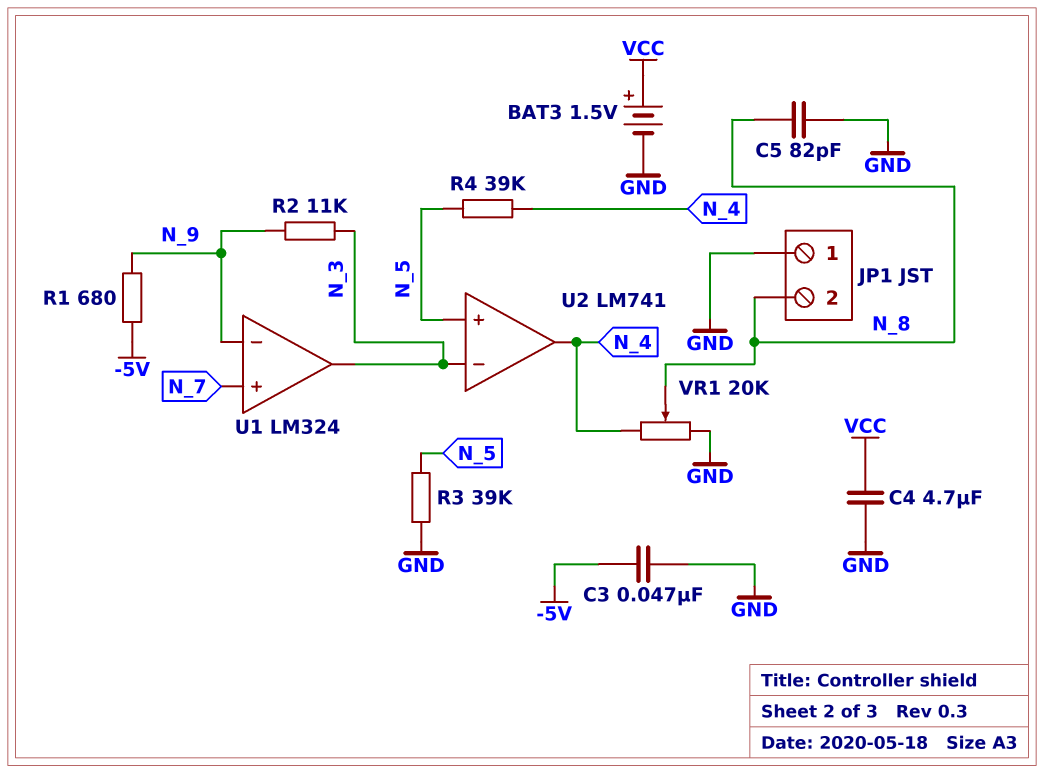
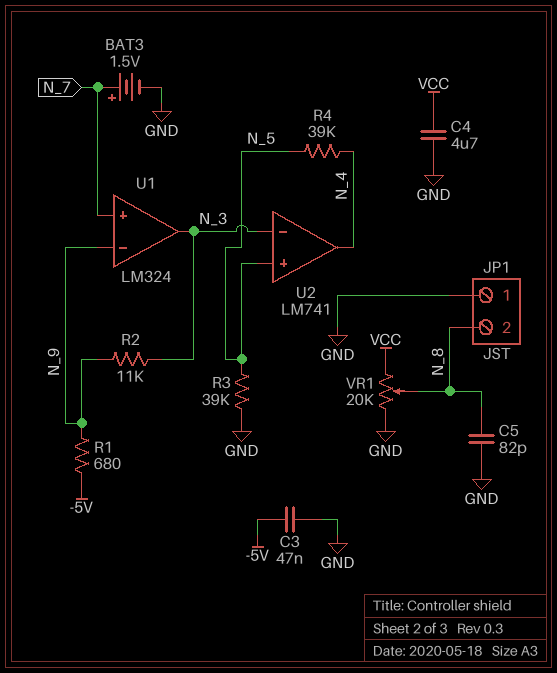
BAT3: 1.5V (plus VCC, minus GND) -> 1.5V (plus N_7, minus GND)
VR1: 20k (GND, N_4, wiper N_8) -> 20k (GND, VCC, wiper N_8)

